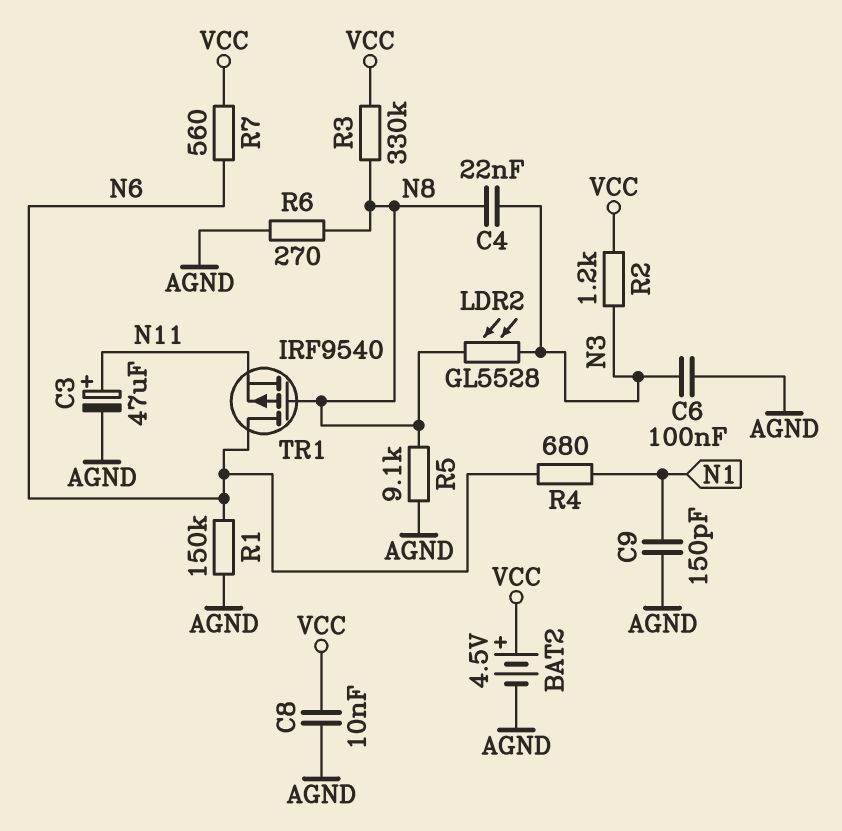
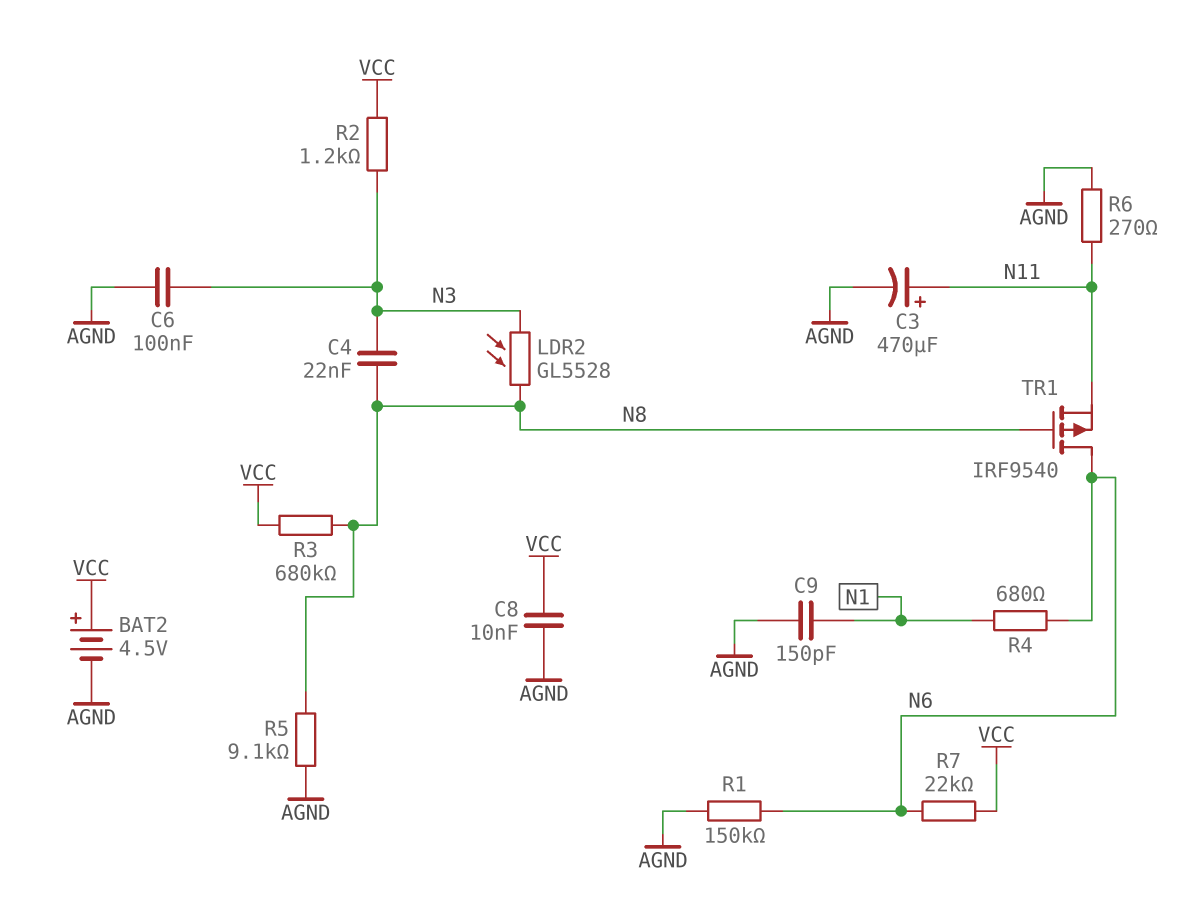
C3: 47uF (plus N11, minus AGND) -> 470uF (plus N11, minus AGND)
R3: 330k (N8, VCC) -> 680k (N8, VCC)
R6: 270 (AGND, N8) -> 270 (AGND, N11)
R7: 560 (N6, VCC) -> 22k (N6, VCC)

